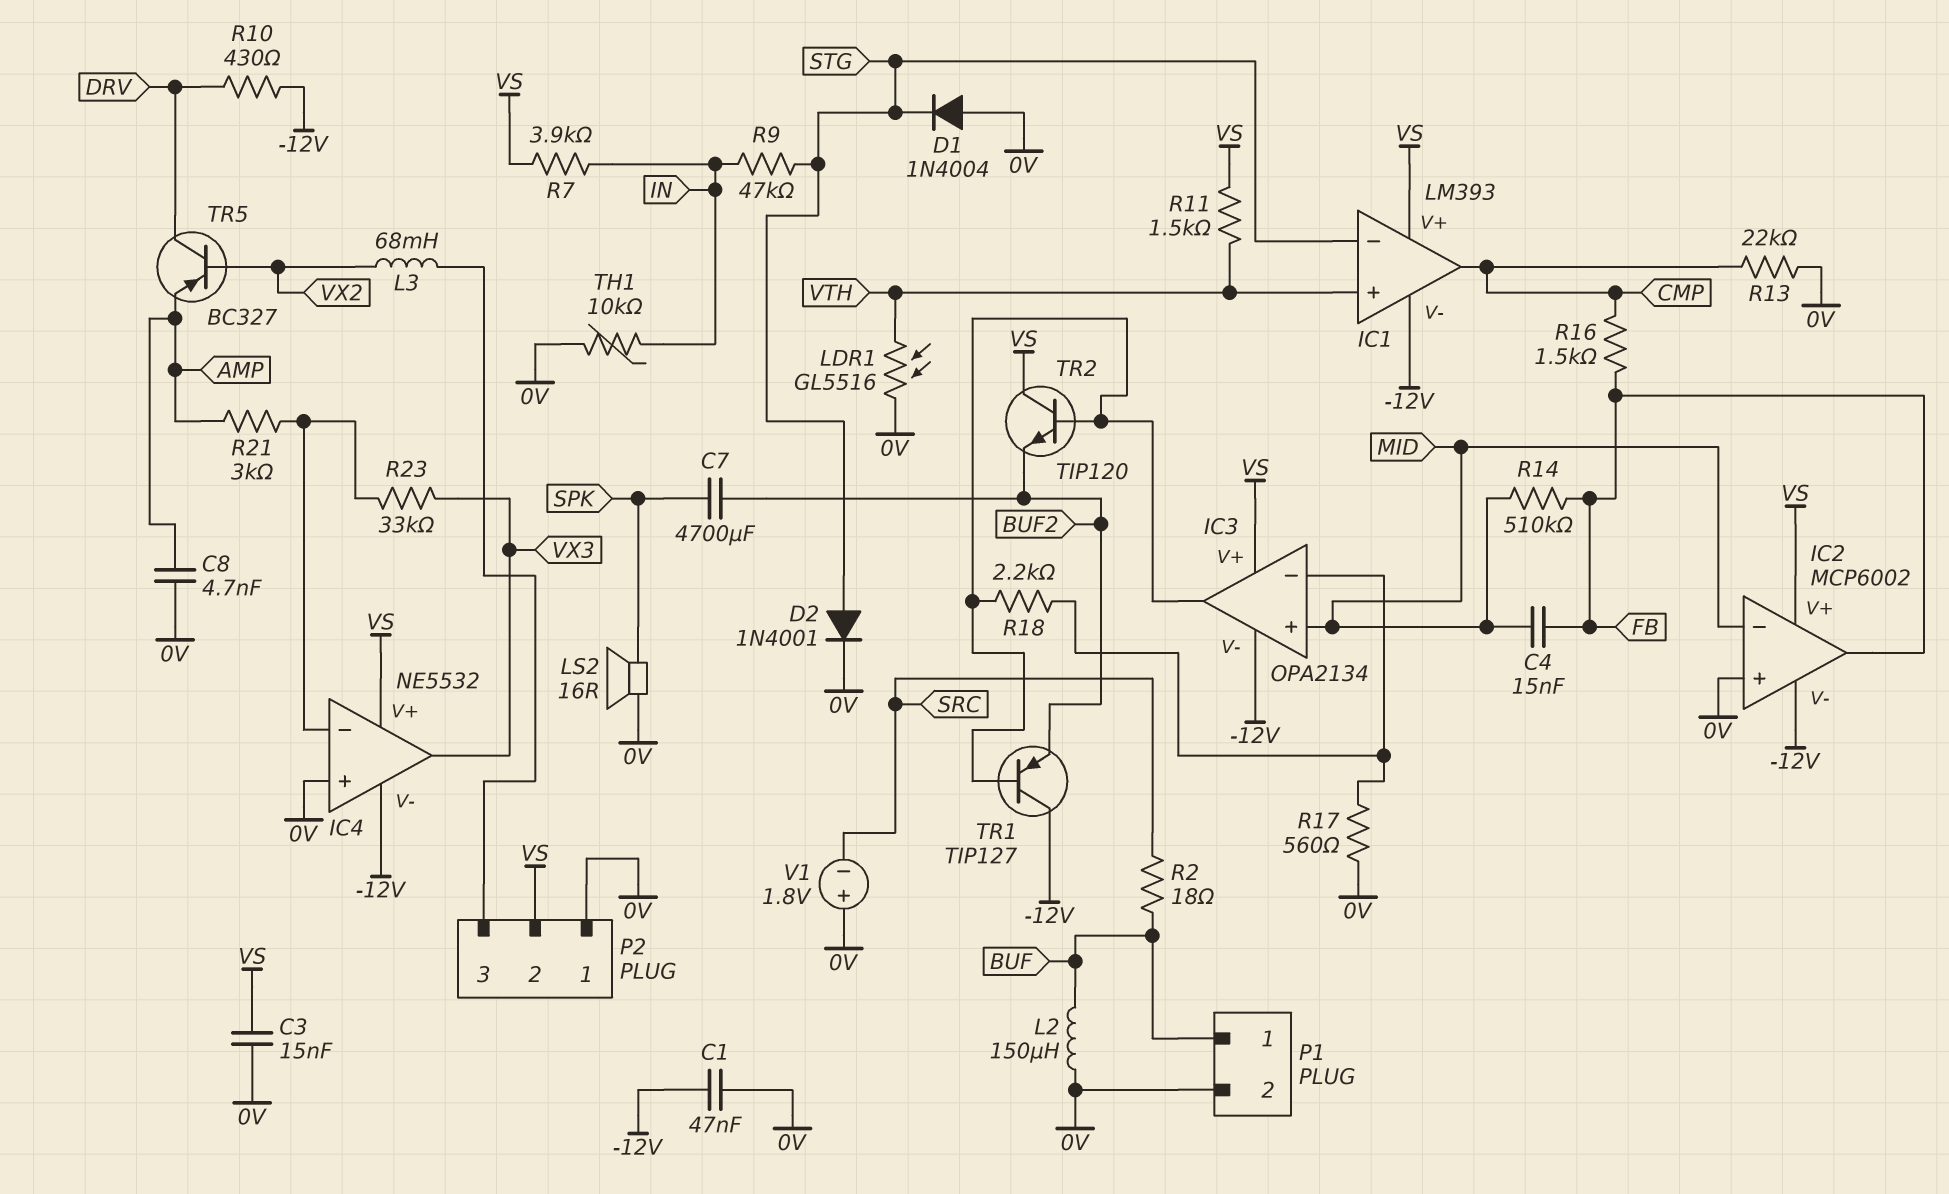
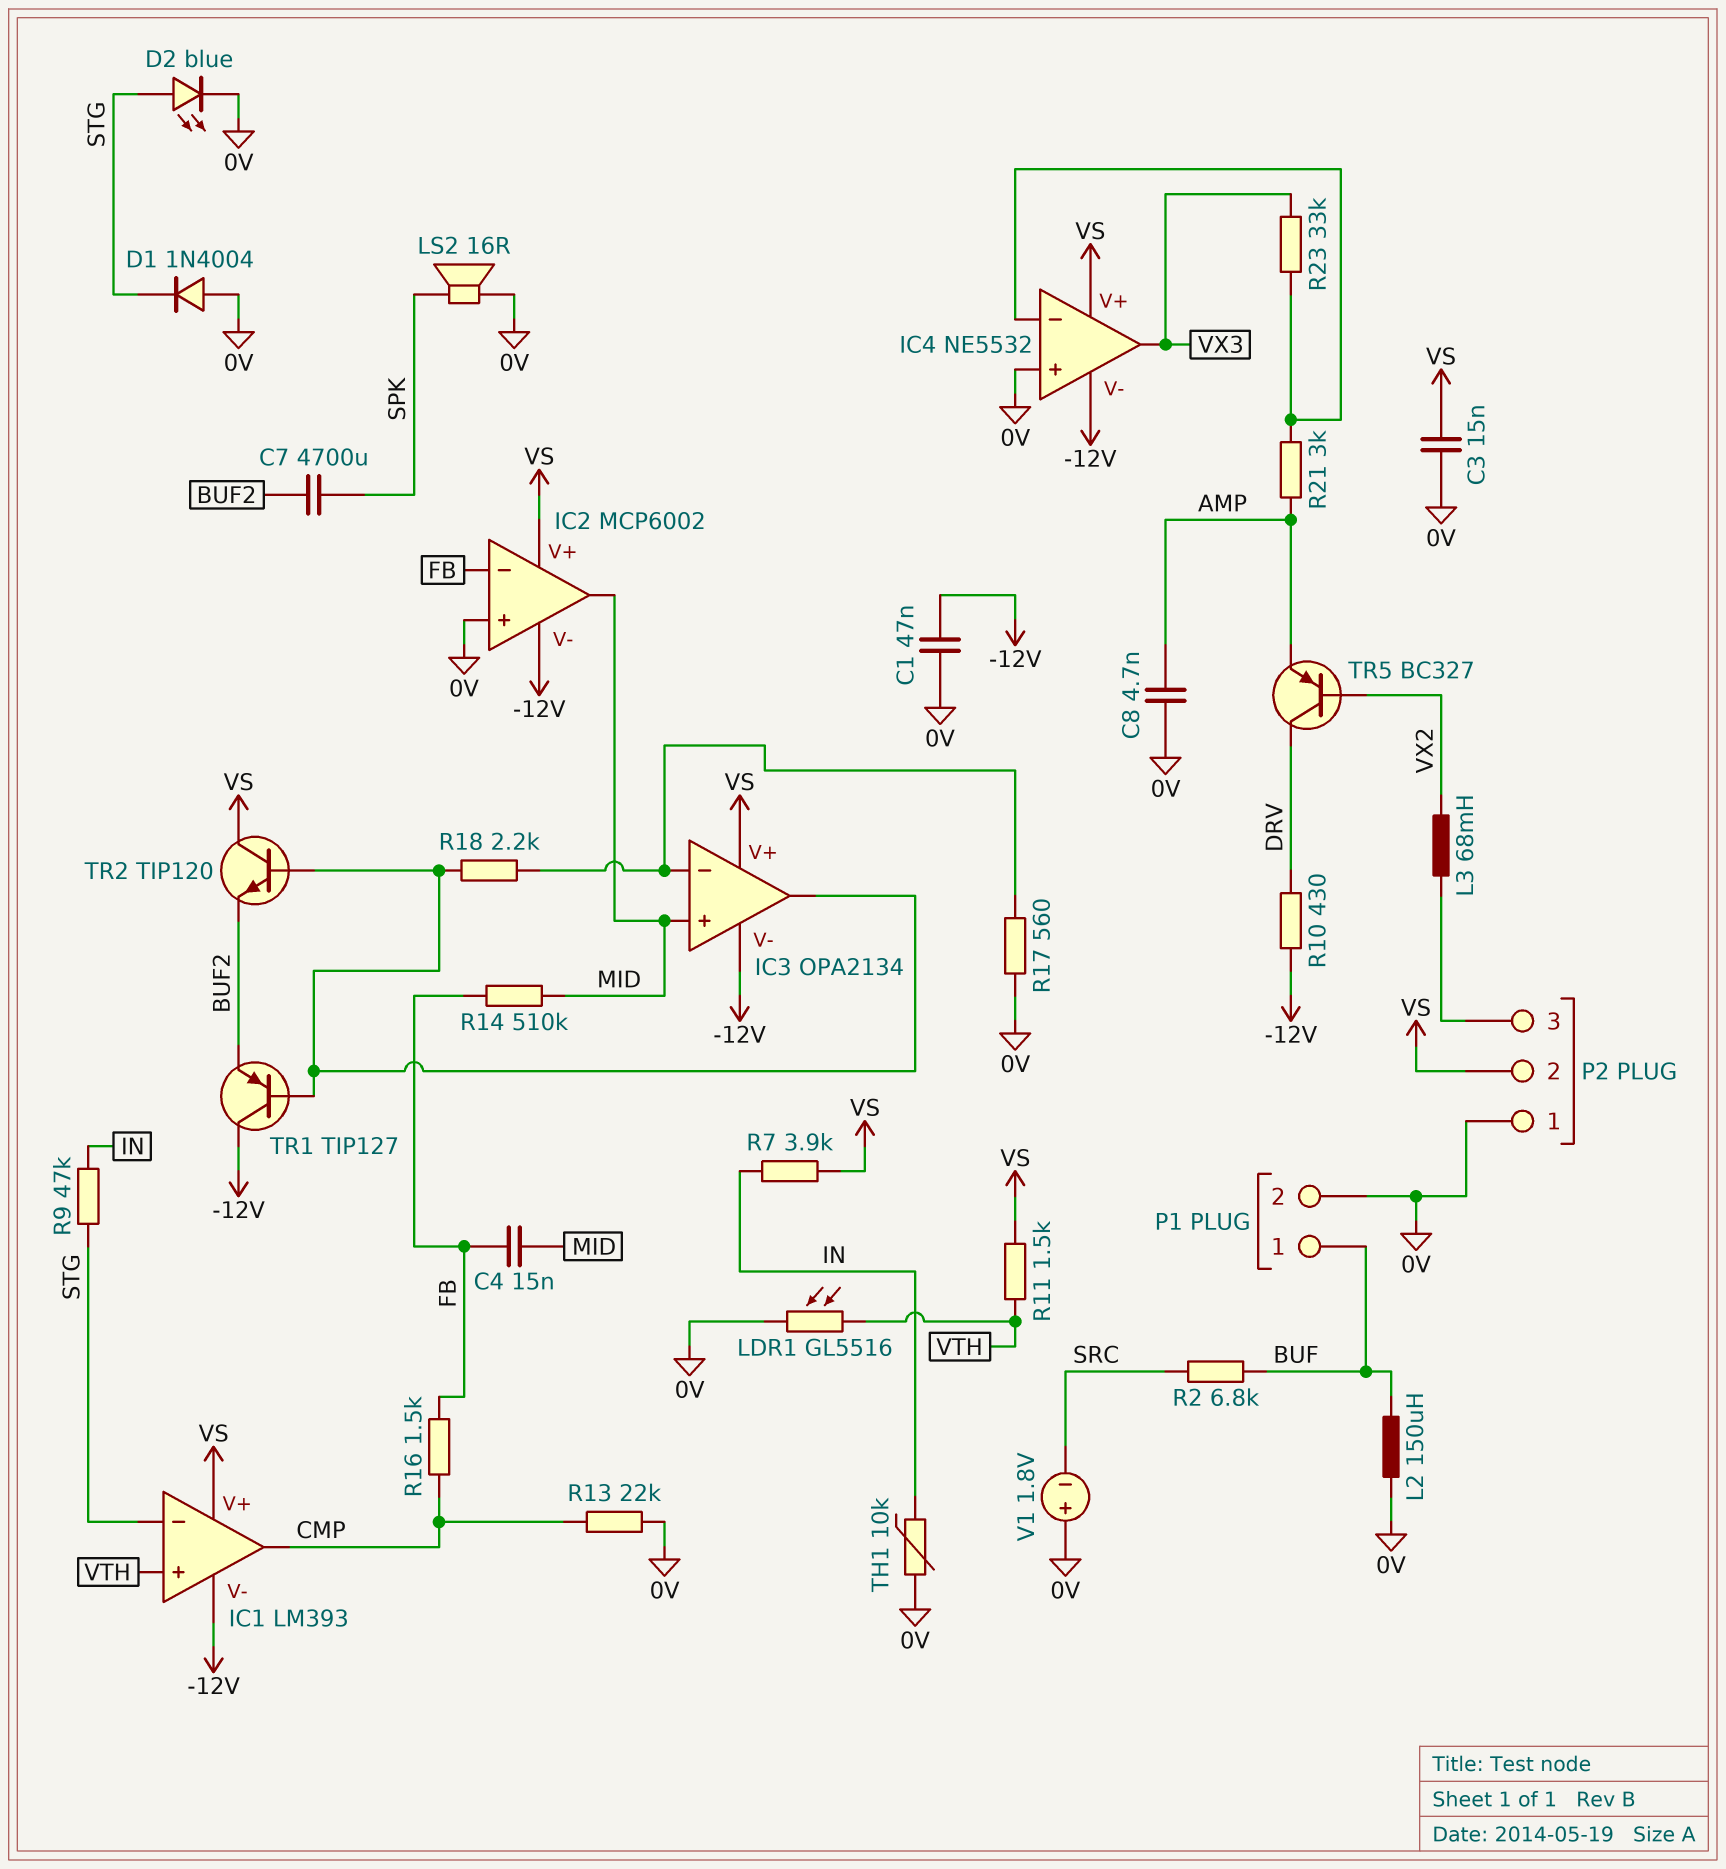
D2: diode 1N4001 (A STG, K 0V) -> LED blue (A STG, K 0V)
IC2 pin in-: MID -> FB
IC2 pin out: FB -> MID
R2: 18 (BUF, SRC) -> 6.8k (BUF, SRC)

